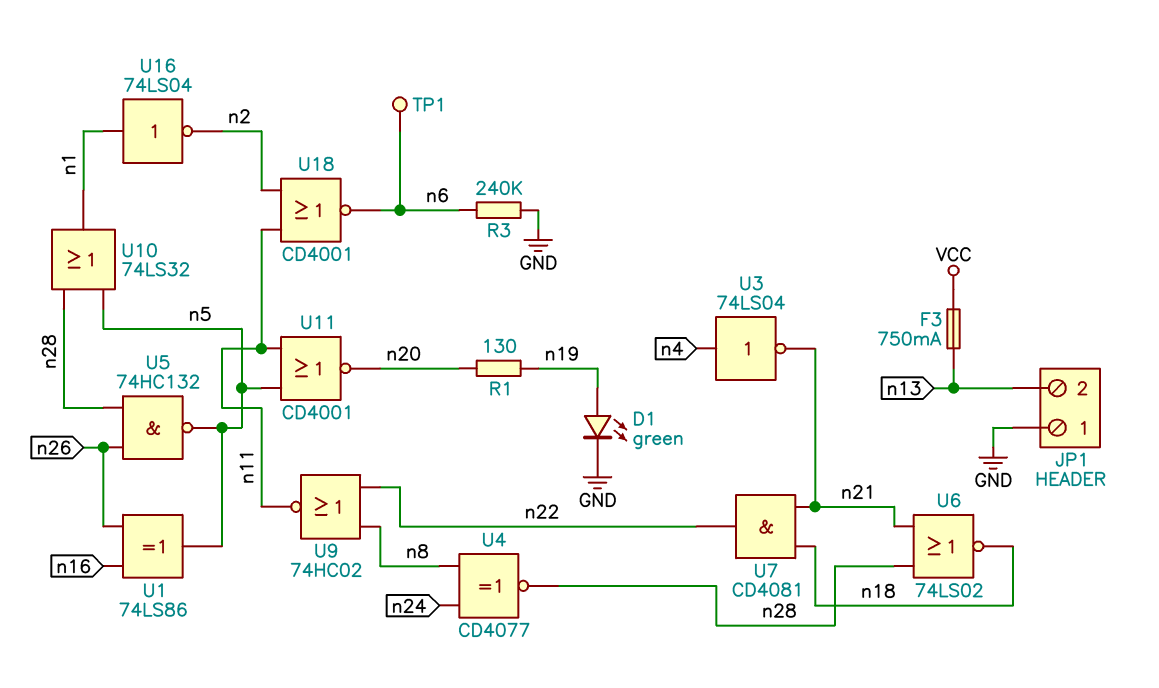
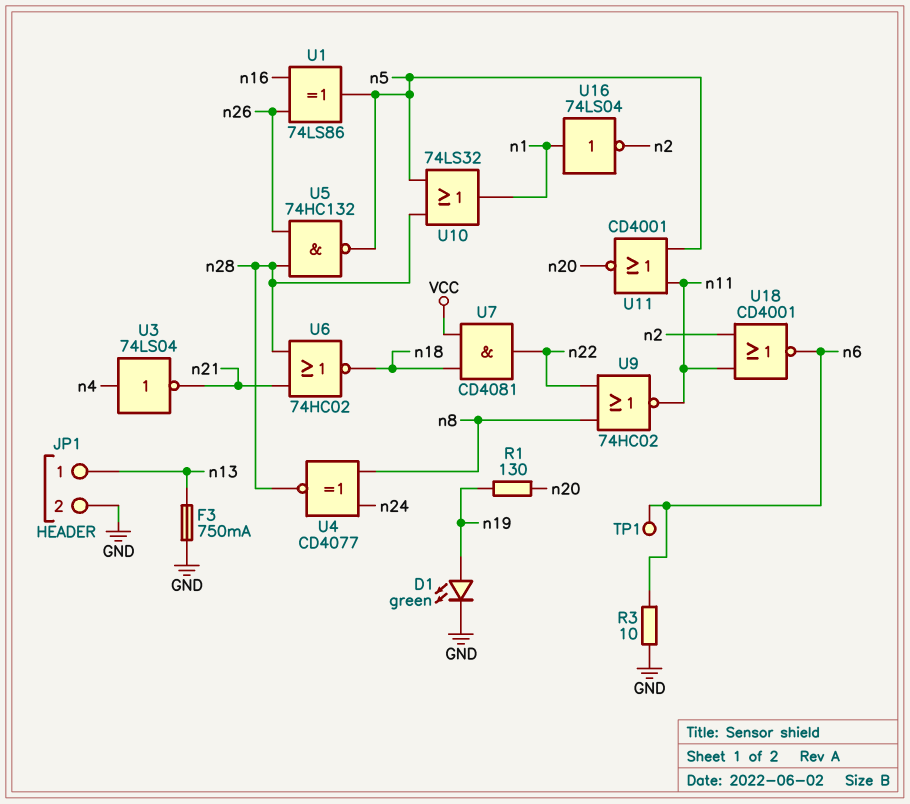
F3: 750mA (VCC, n13) -> 750mA (GND, n13)
JP1 pin 1: GND -> n13
JP1 pin 2: n13 -> GND
R3: 240k (GND, n6) -> 10 (GND, n6)
U6: NOR 74LS02 (in n21, in n28, out n18) -> NOR 74HC02 (in n21, in n28, out n18)
U7: AND CD4081 (in n18, in n21, out n22) -> AND CD4081 (in VCC, in n18, out n22)

